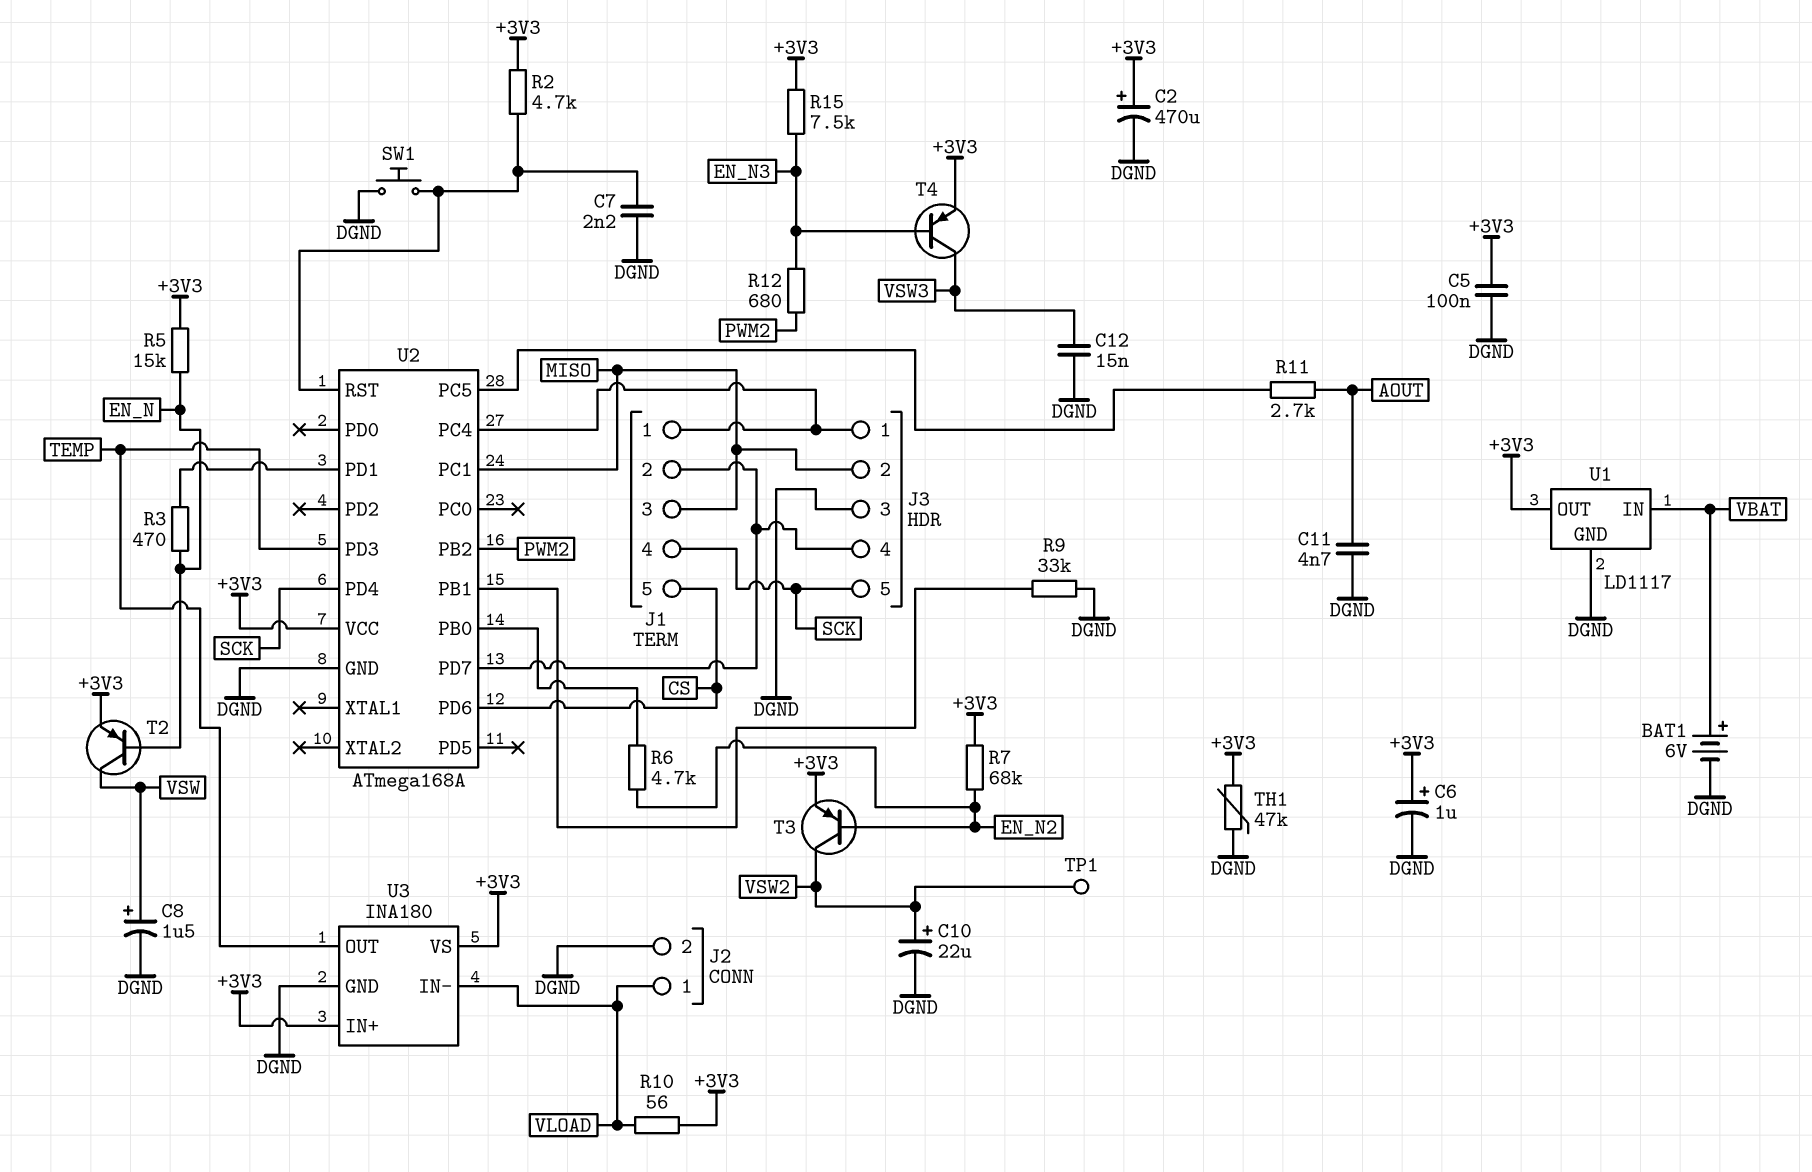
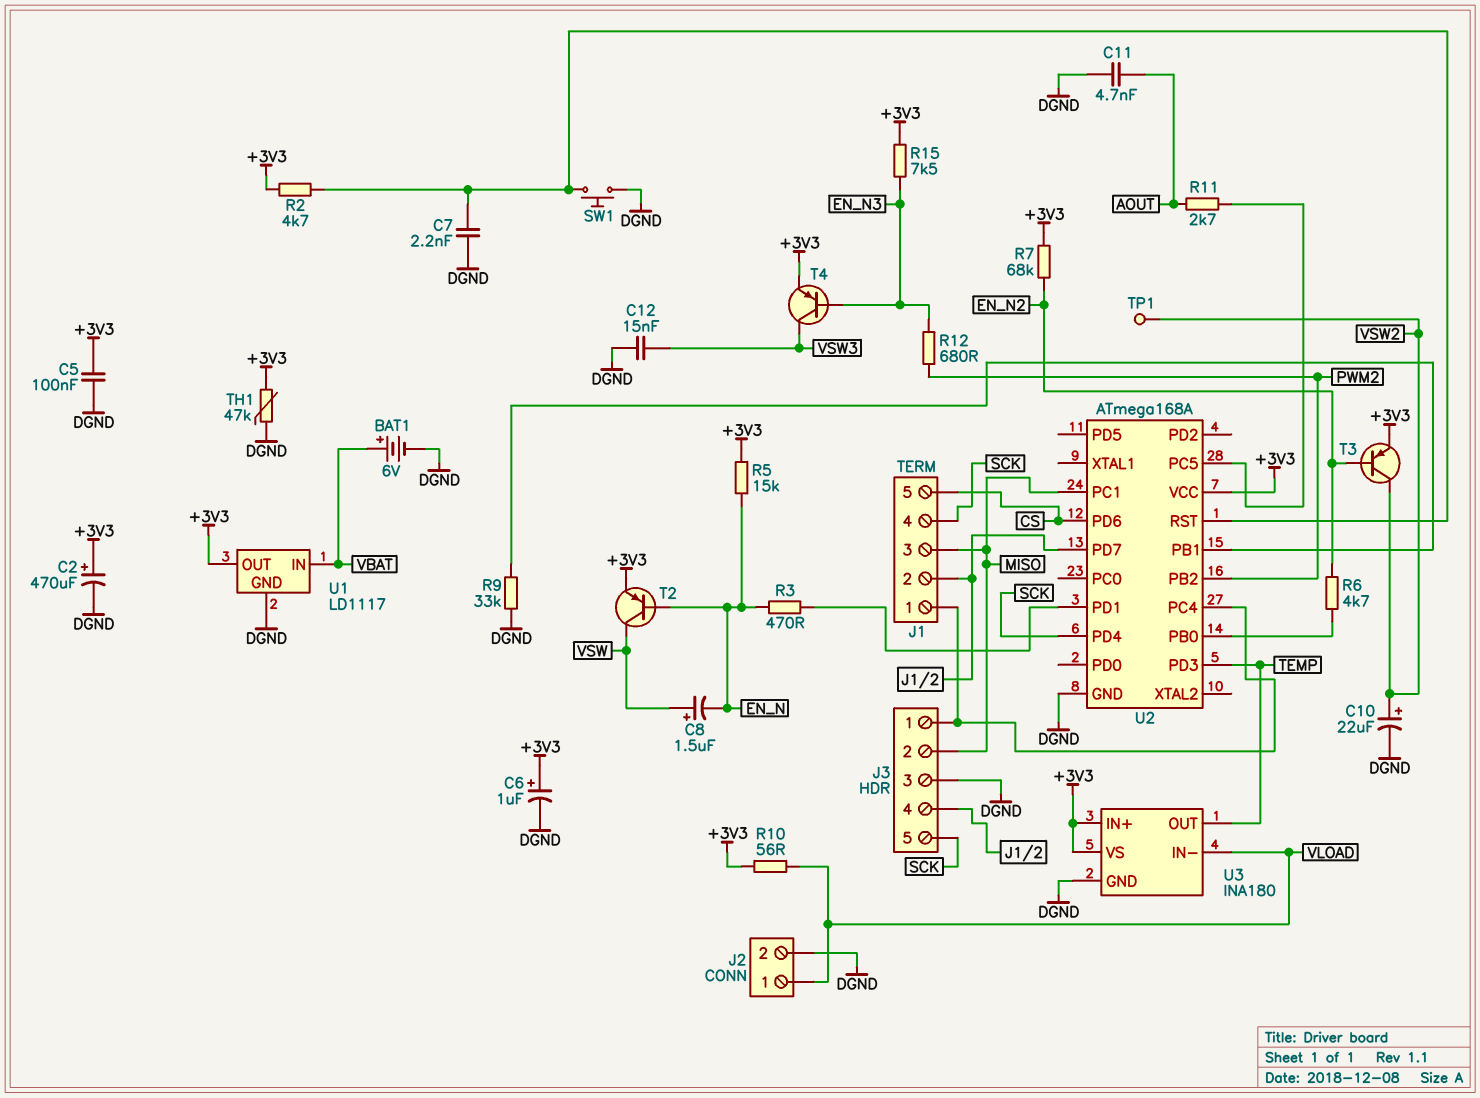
C8: 1.5uF (plus VSW, minus DGND) -> 1.5uF (plus VSW, minus EN_N)

